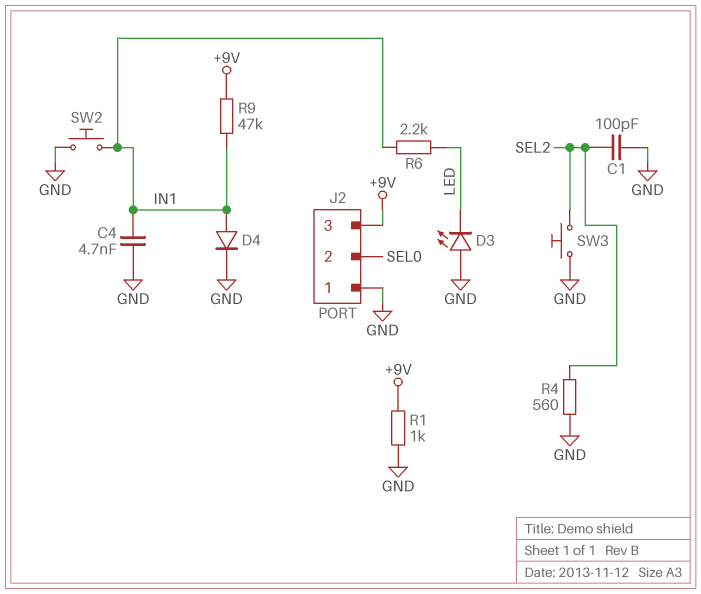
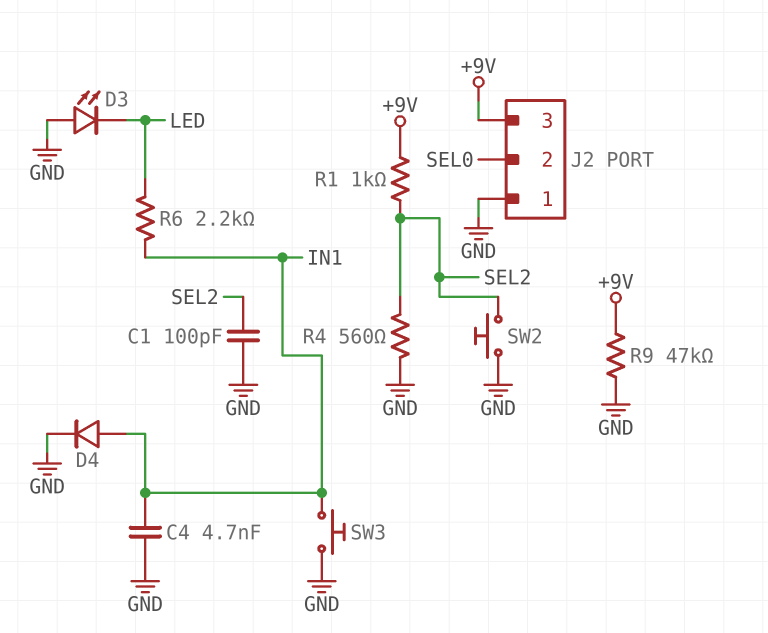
R1: 1k (+9V, GND) -> 1k (+9V, SEL2)
R9: 47k (+9V, IN1) -> 47k (+9V, GND)
SW2: button (GND, IN1) -> button (GND, SEL2)
SW3: button (GND, SEL2) -> button (GND, IN1)

